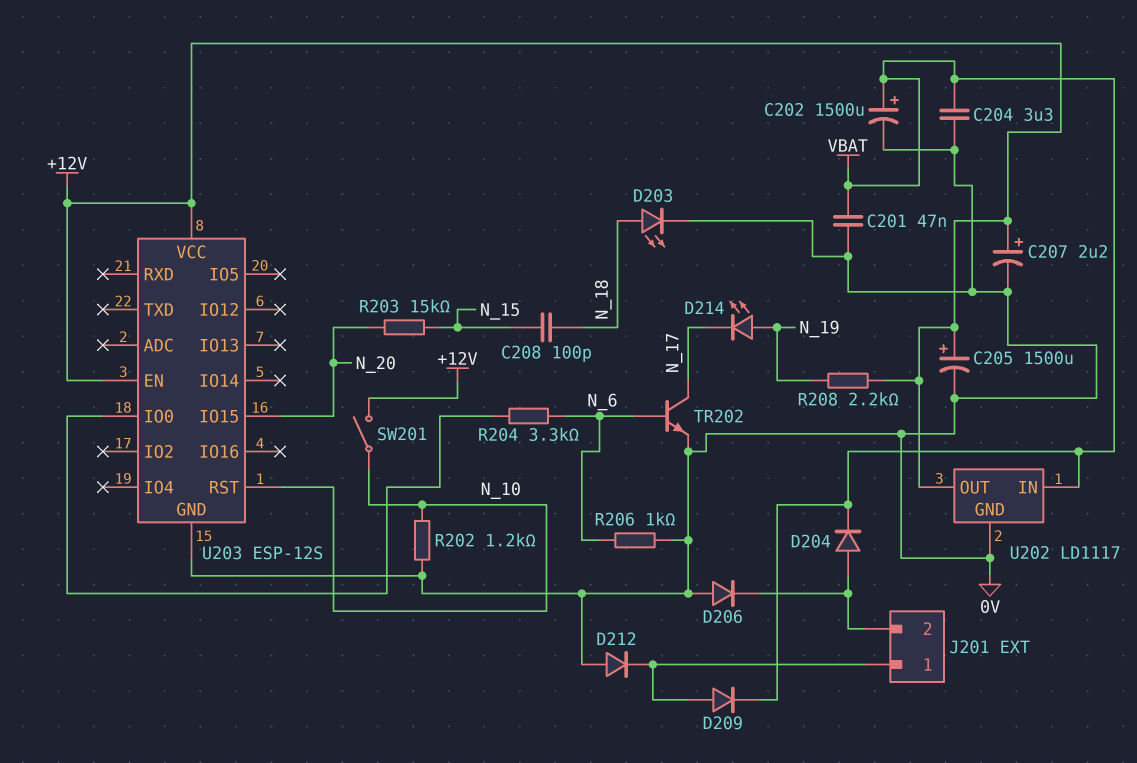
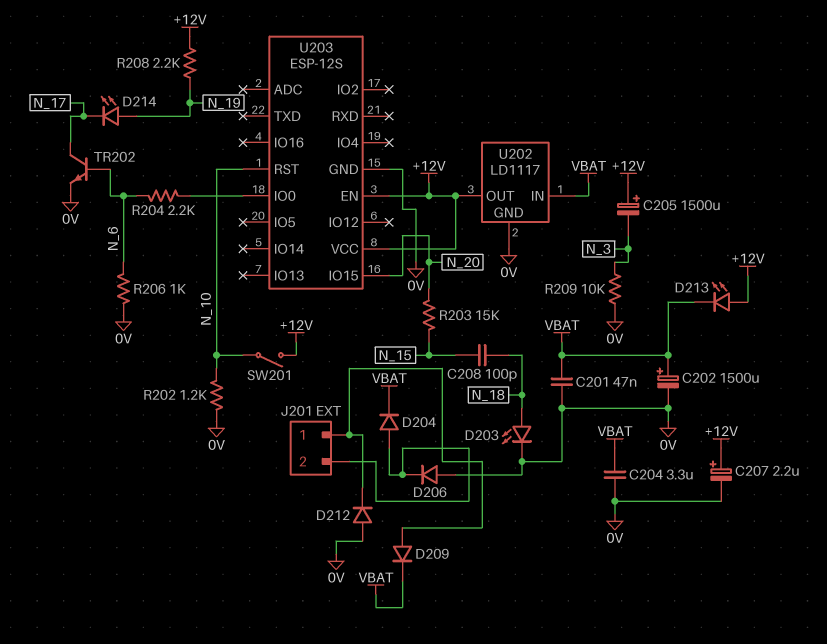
C205: 1500uF (plus +12V, minus 0V) -> 1500uF (plus +12V, minus N_3)
D213: none -> LED (A +12V, K VBAT)
R204: 3.3k (N_6, U203/IO0) -> 2.2k (N_6, U203/IO0)
R209: none -> 10k (0V, N_3)

